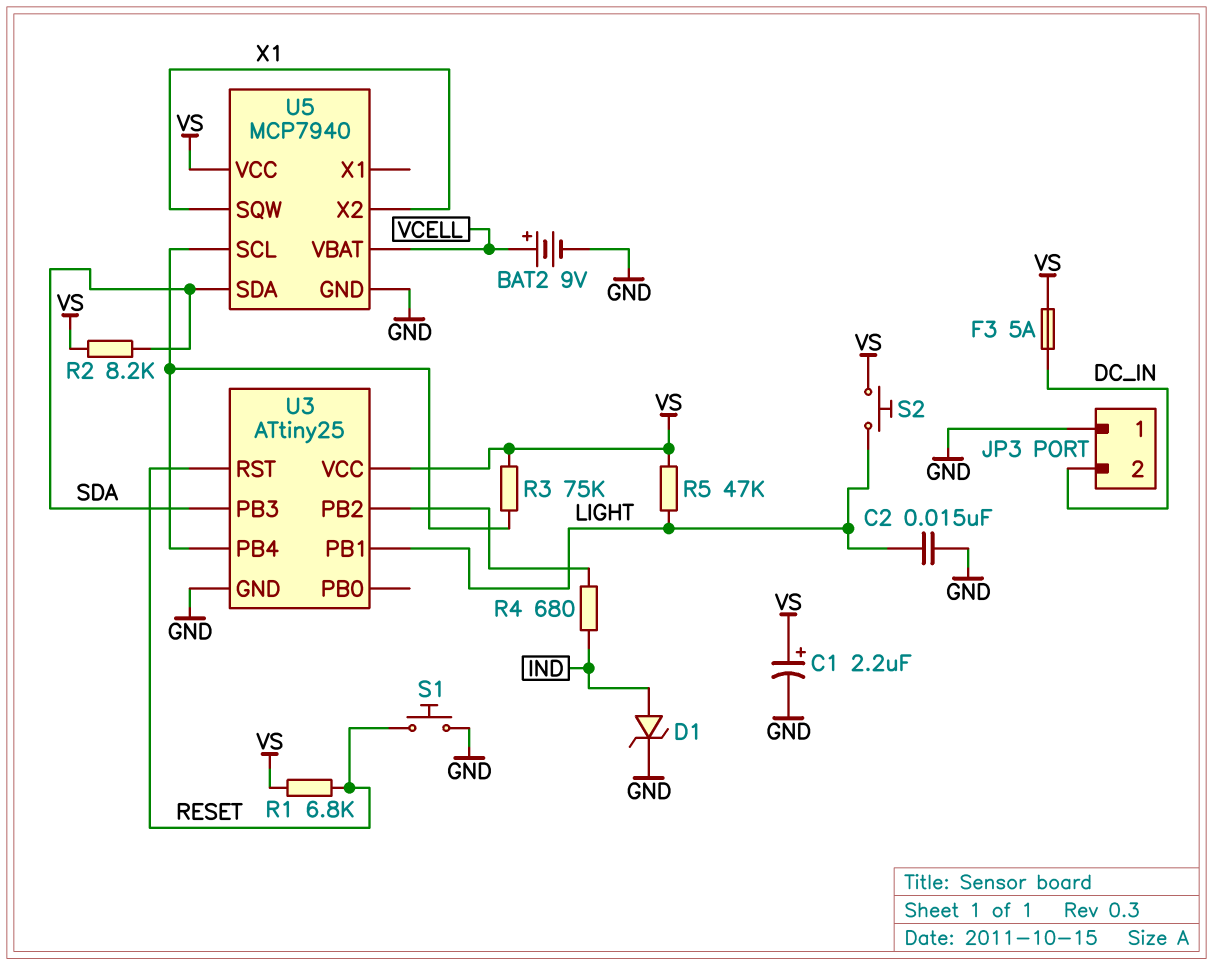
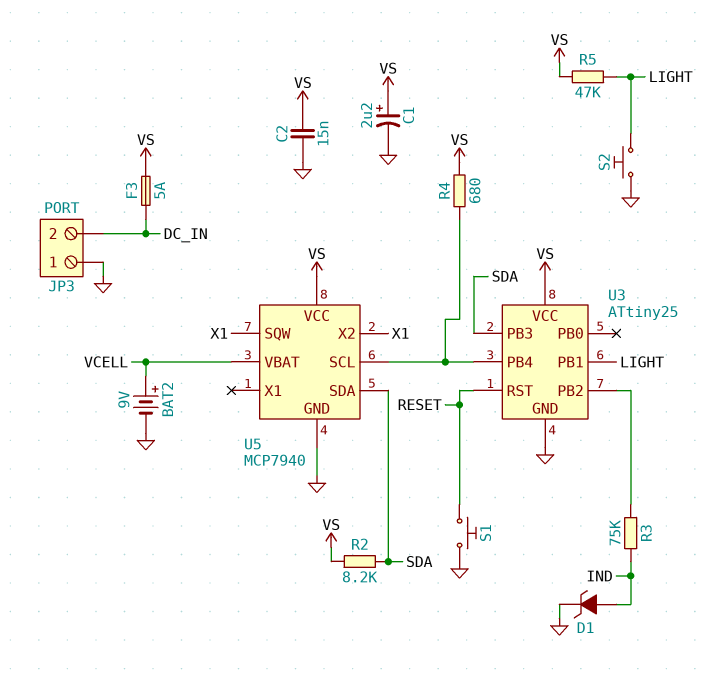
C2: 15nF (GND, LIGHT) -> 15nF (GND, VS)
R1: 6.8k (RESET, VS) -> none
R3: 75k (U3/PB4, VS) -> 75k (IND, U3/PB2)
R4: 680 (IND, U3/PB2) -> 680 (U3/PB4, VS)
S2: button (LIGHT, VS) -> button (GND, LIGHT)

